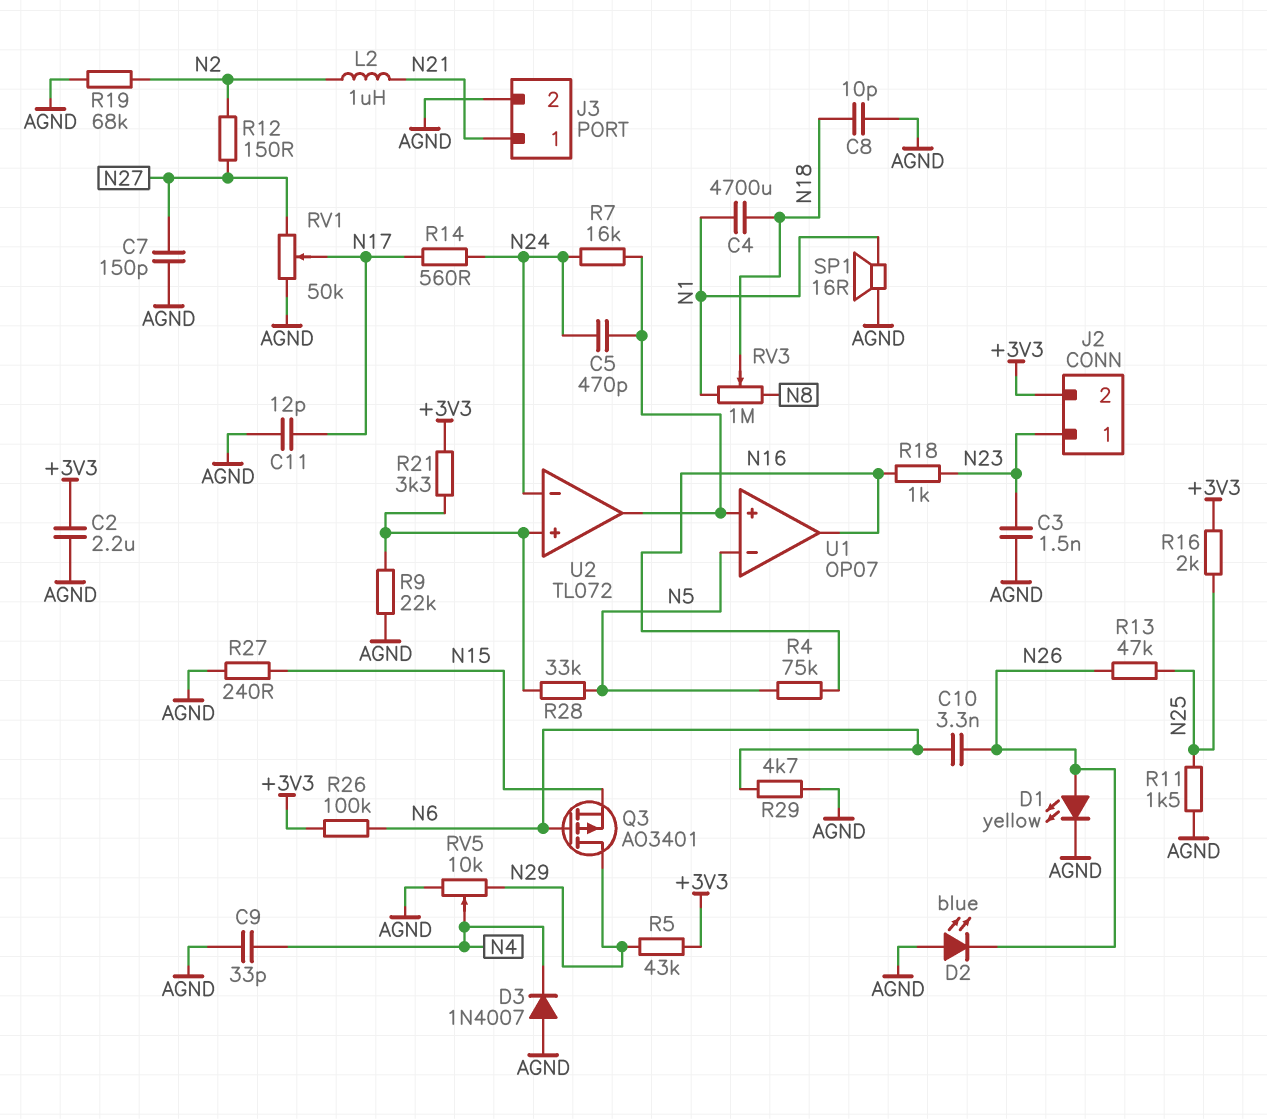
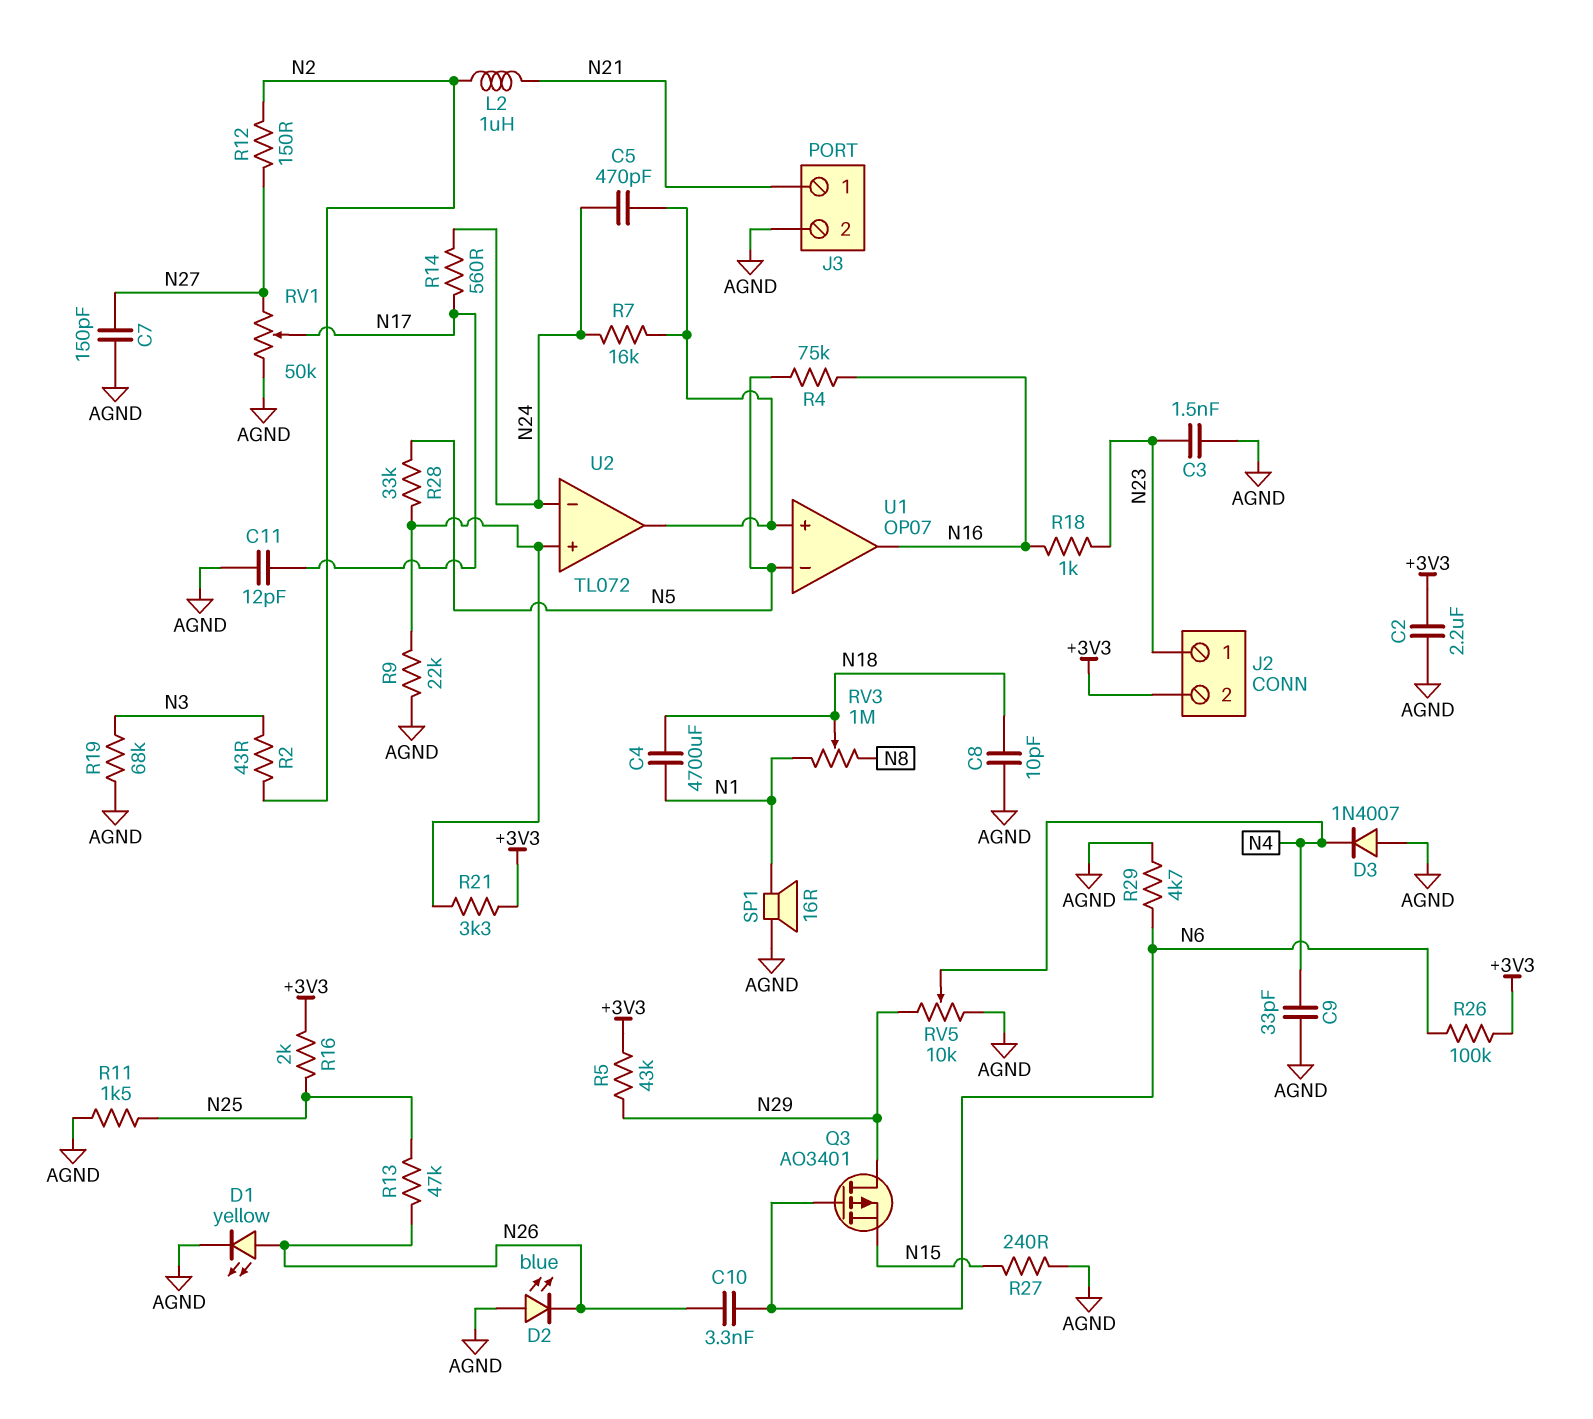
R2: none -> 43 (N2, N3)
R19: 68k (AGND, N2) -> 68k (AGND, N3)

